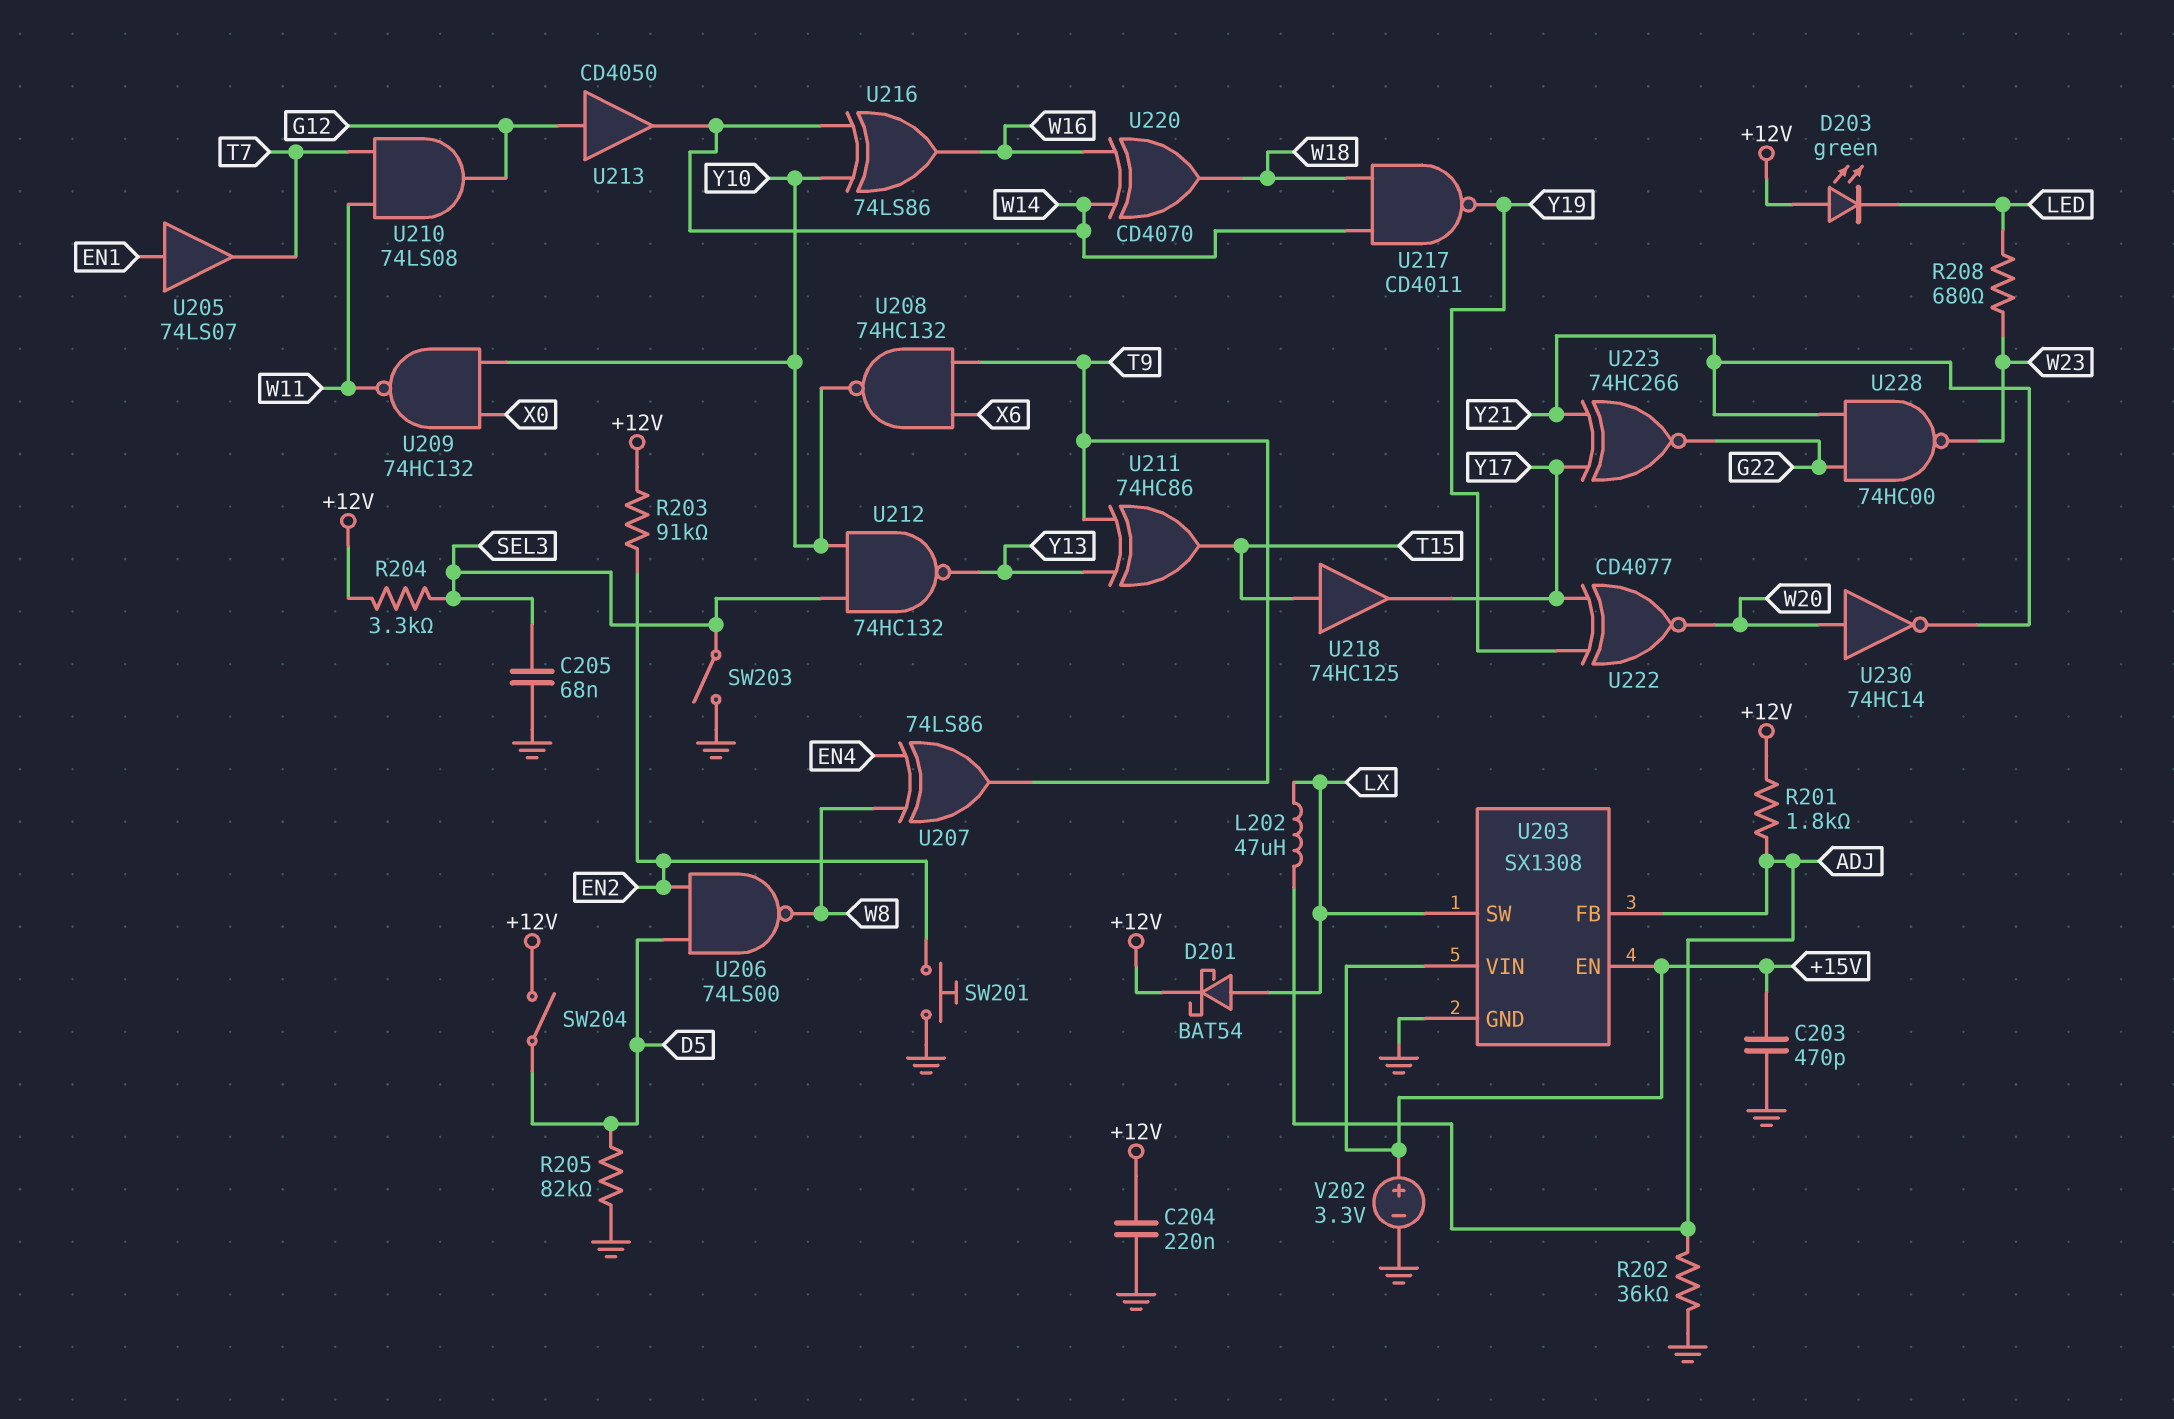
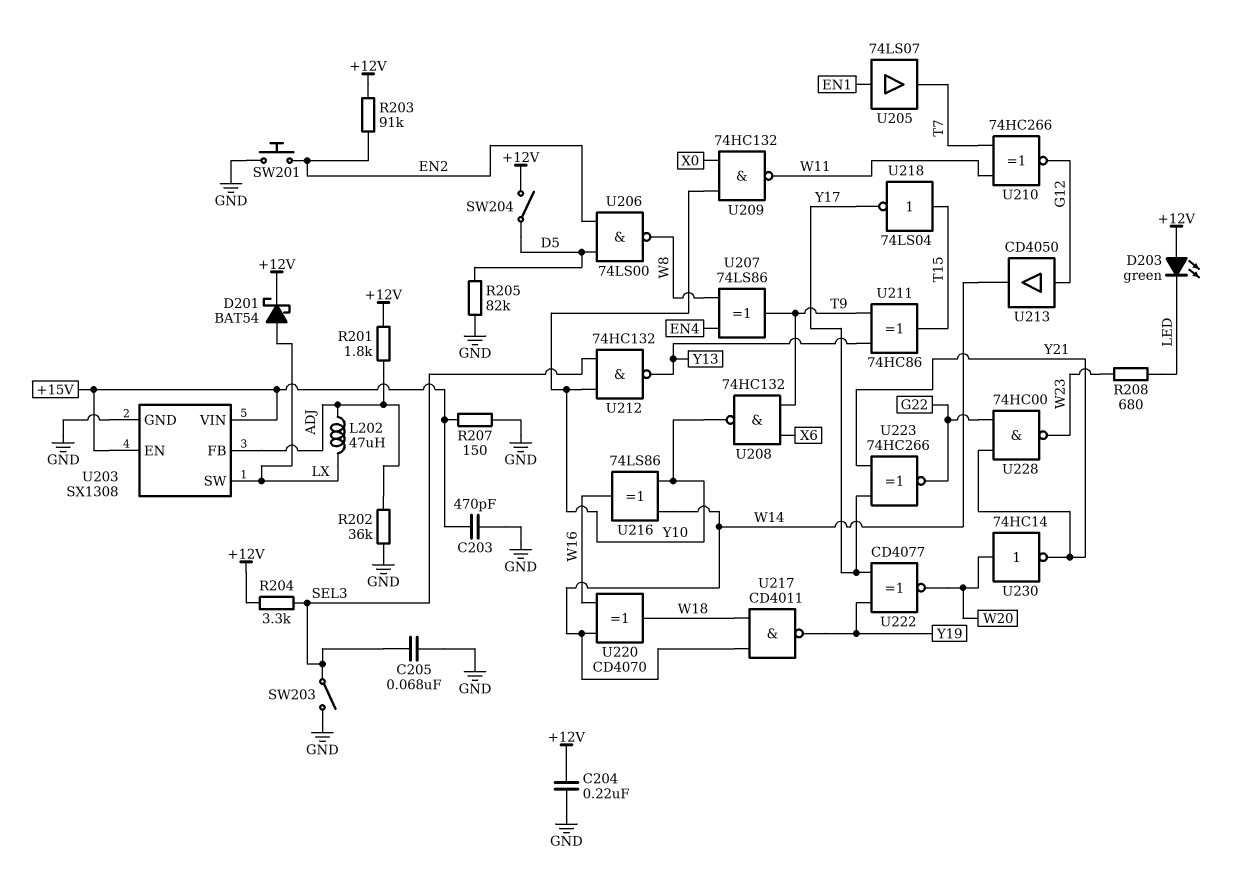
R207: none -> 150 (+15V, GND)
U210: AND 74LS08 (in T7, in W11, out G12) -> XNOR 74HC266 (in T7, in W11, out G12)
U218: buffer 74HC125 (in T15, out Y17) -> NOT 74LS04 (in T15, out Y17)
V202: 3.3V (plus +15V, minus GND) -> none

